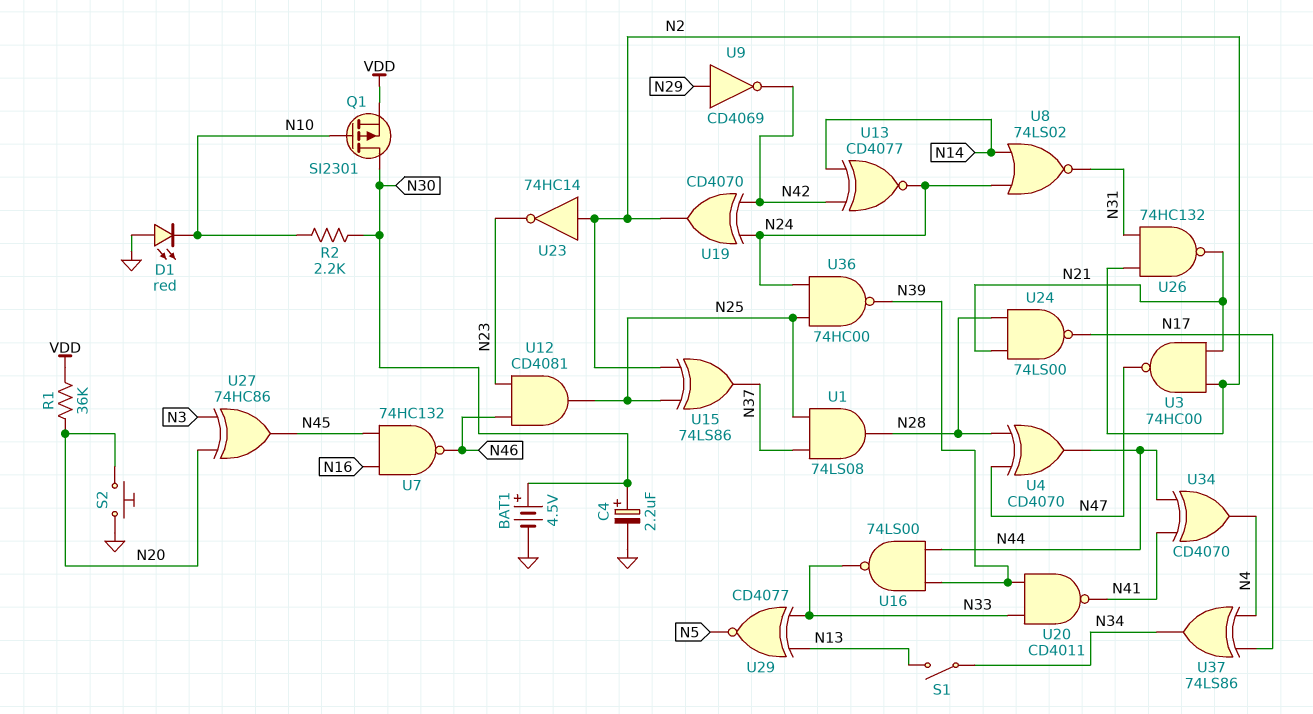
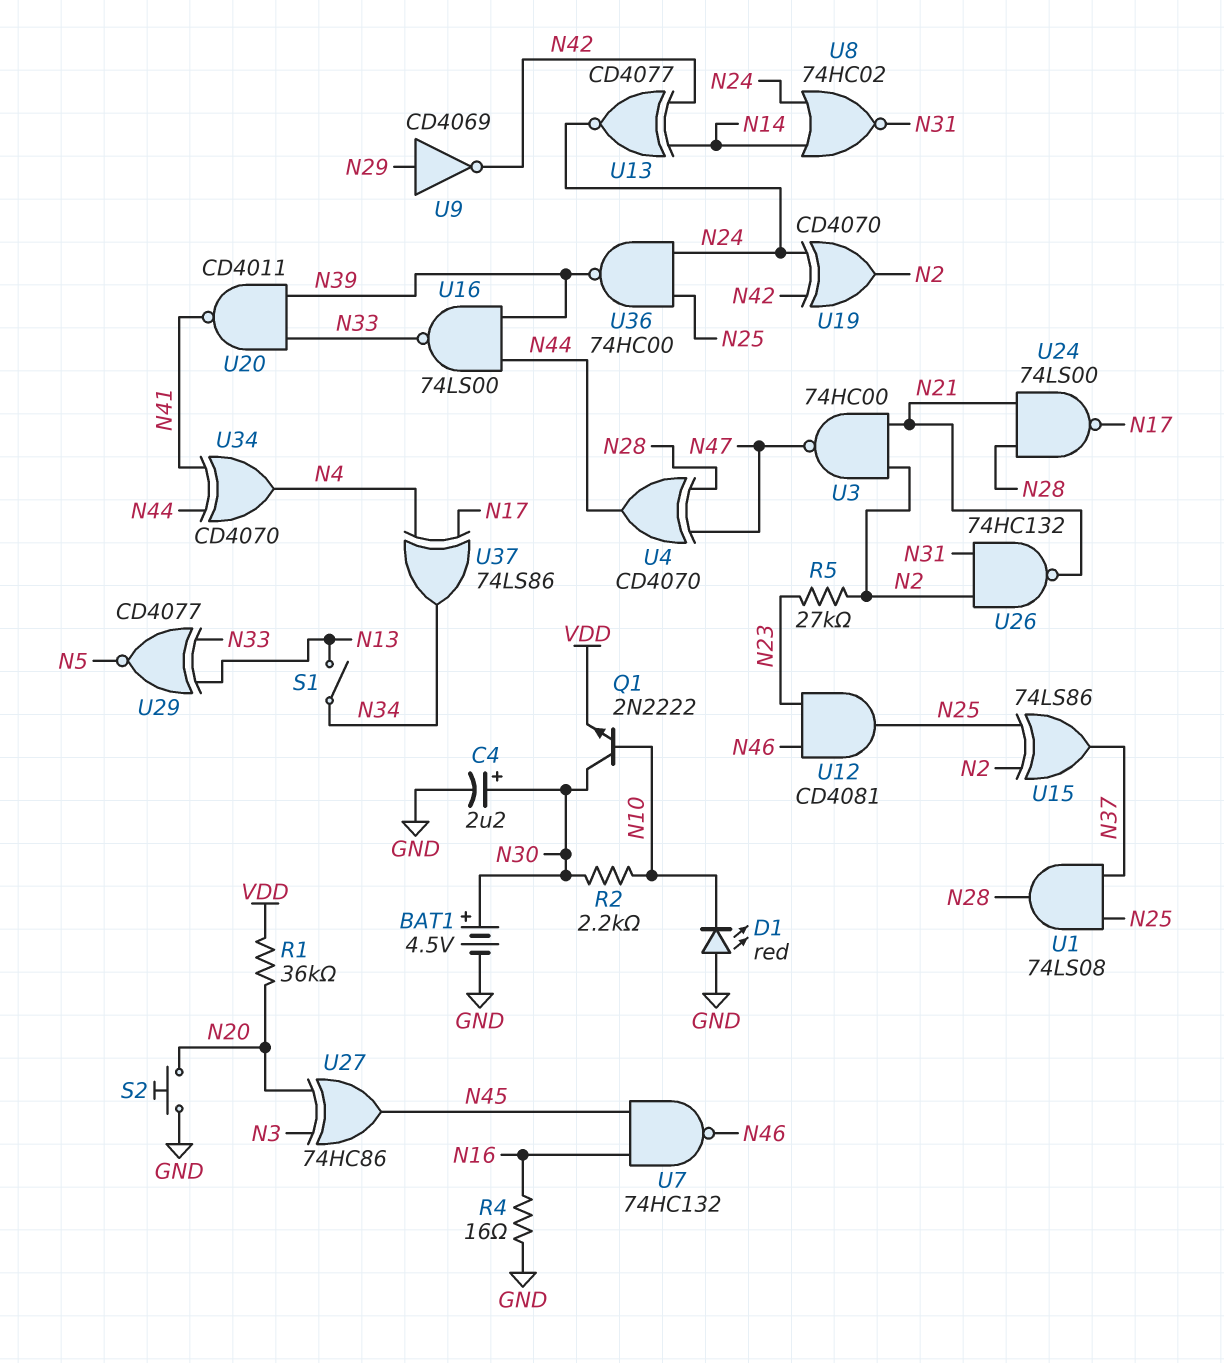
Q1: PMOS SI2301 (G N10, D N30, S VDD) -> NPN 2N2222 (B N10, C N30, E VDD)
R4: none -> 16 (GND, N16)
R5: none -> 27k (N2, N23)
U8: NOR 74LS02 (in N14, in N24, out N31) -> NOR 74HC02 (in N14, in N24, out N31)
U23: NOT 74HC14 (in N2, out N23) -> none

